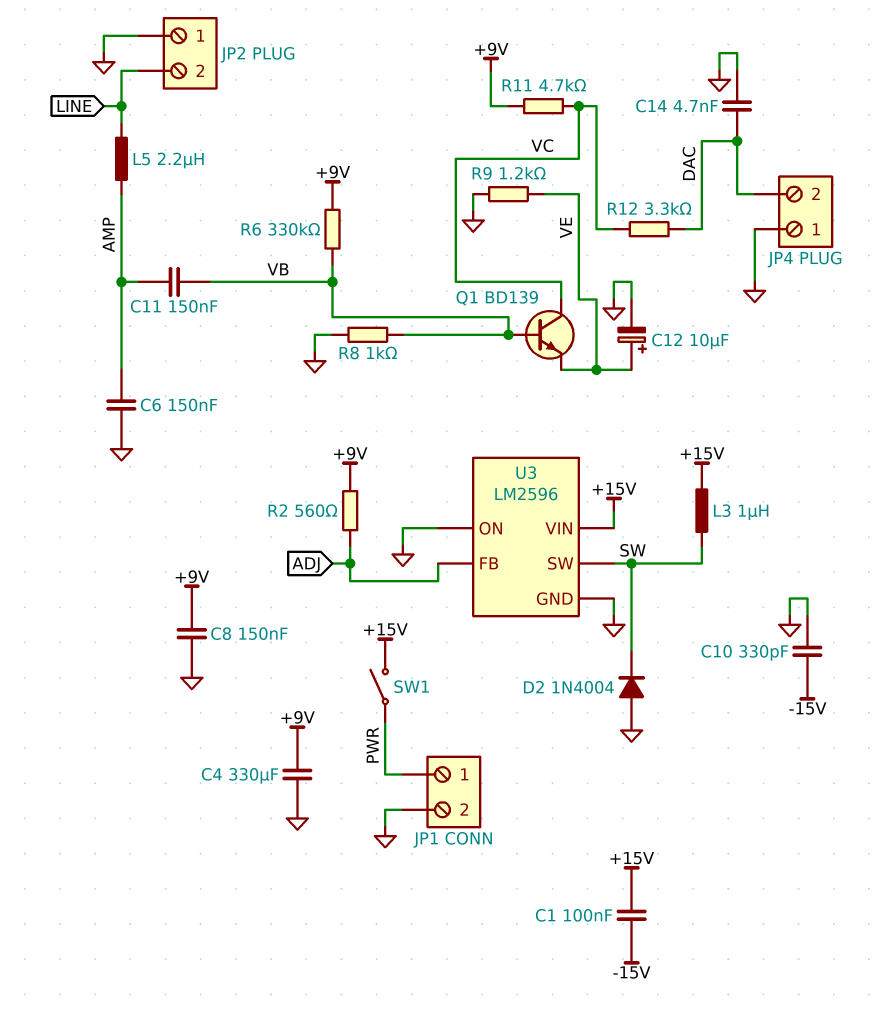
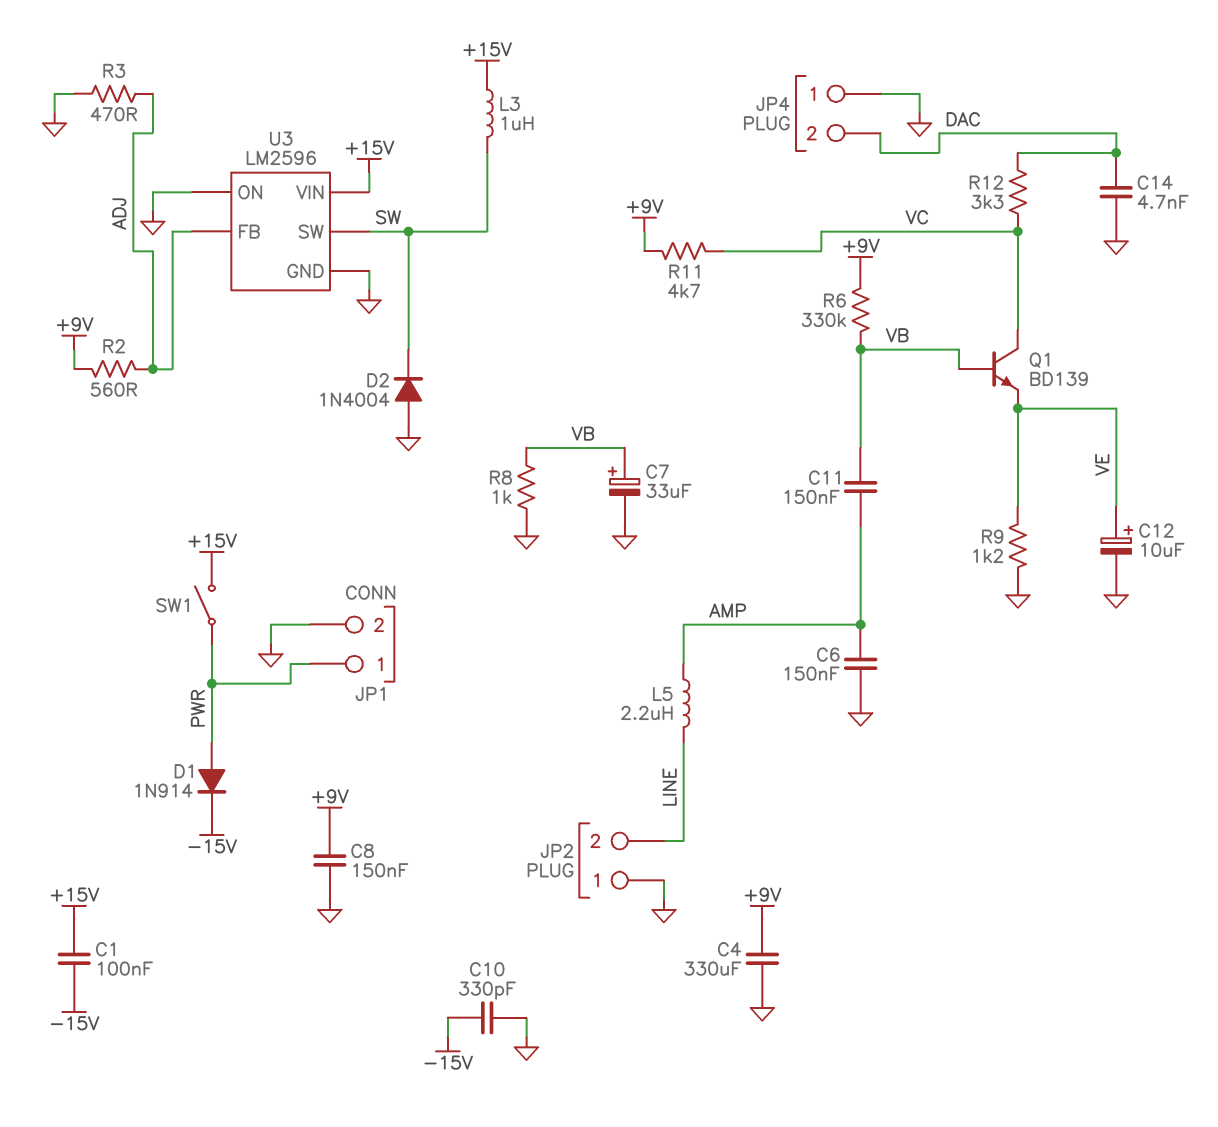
C7: none -> 33uF (plus VB, minus GND)
D1: none -> diode 1N914 (A PWR, K -15V)
R3: none -> 470 (ADJ, GND)

